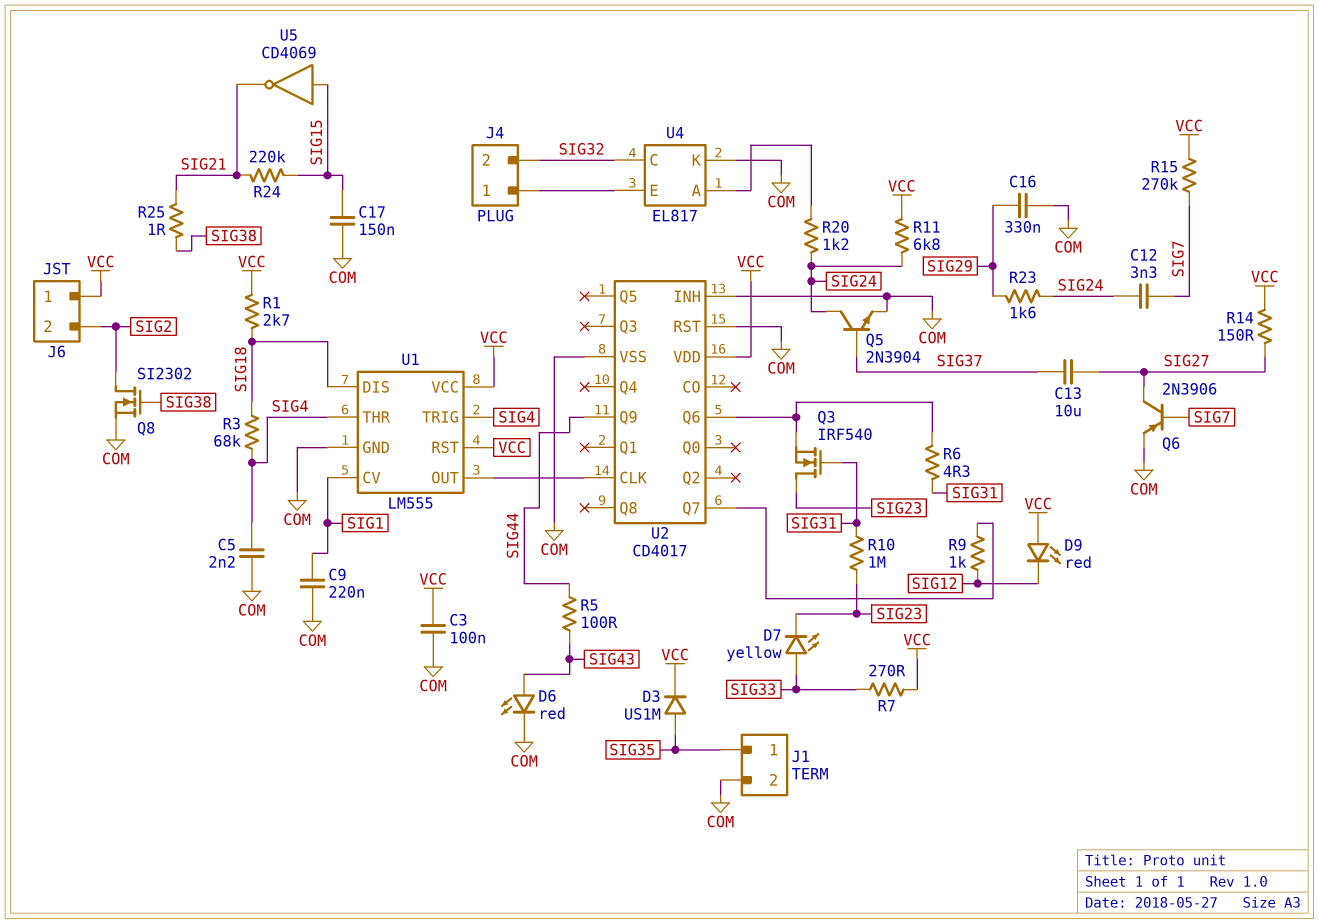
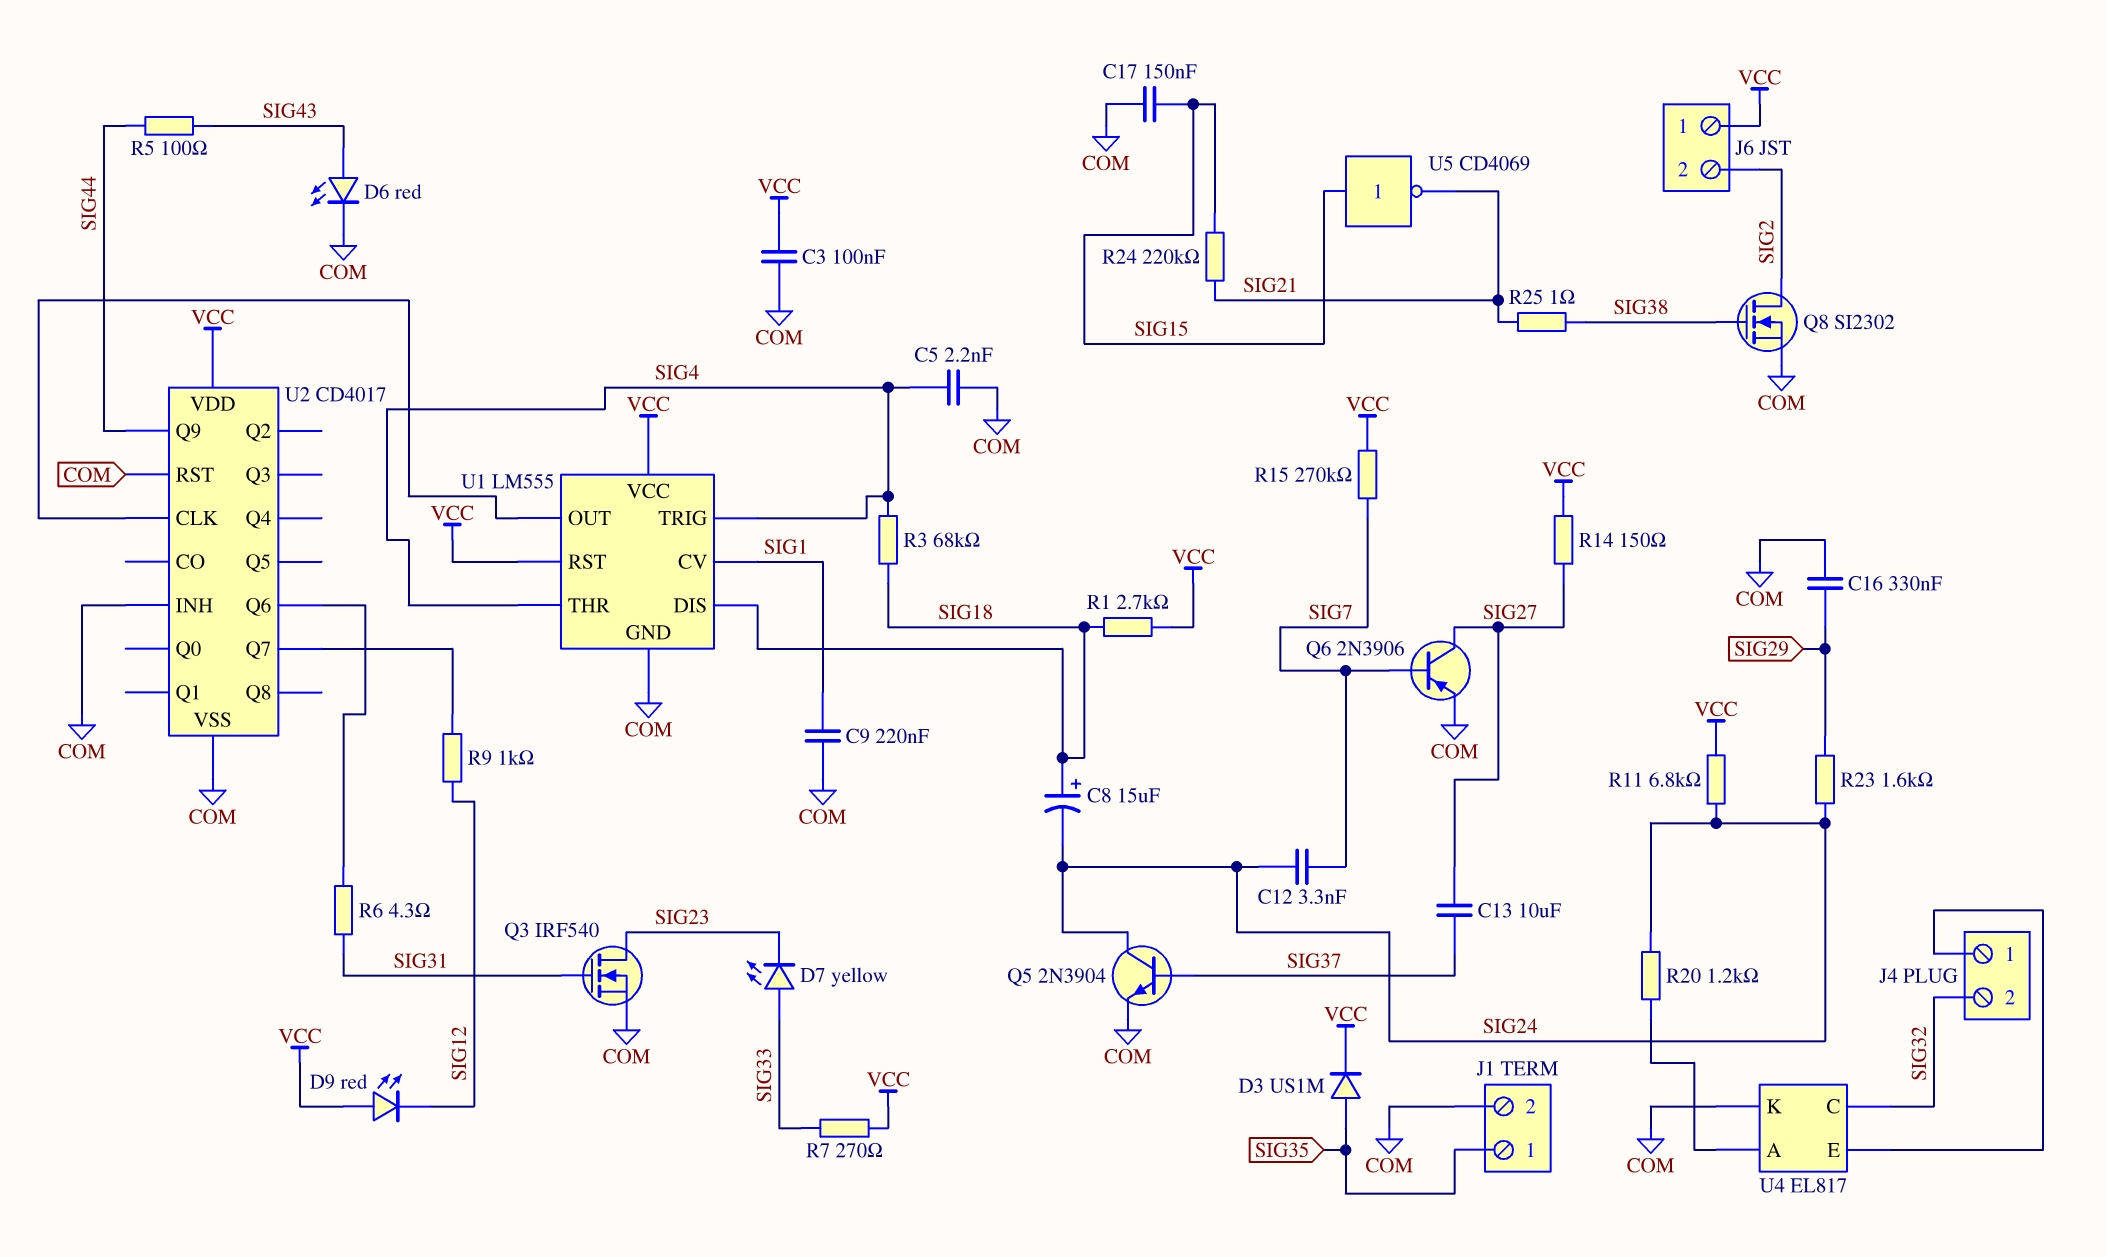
C8: none -> 15uF (plus SIG18, minus SIG24)
Q3: NMOS IRF540 (G SIG31, D SIG23, S U2/Q6) -> NMOS IRF540 (G SIG31, D SIG23, S COM)
R10: 1M (SIG23, SIG31) -> none

